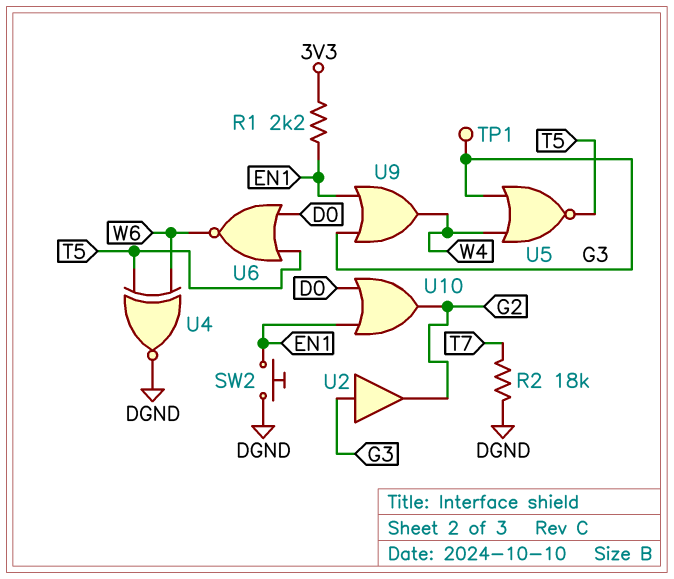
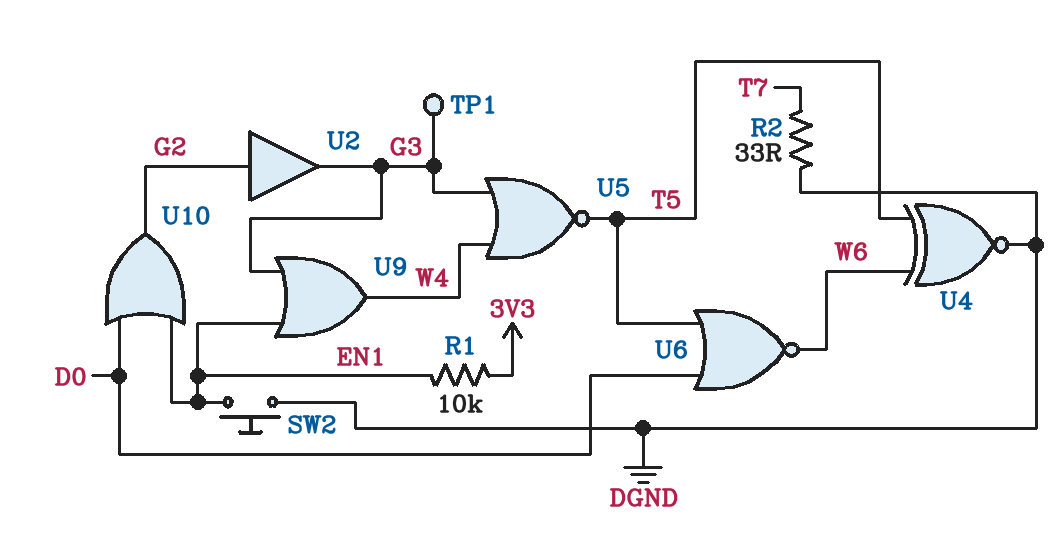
R1: 2.2k (3V3, EN1) -> 10k (3V3, EN1)
R2: 18k (DGND, T7) -> 33 (DGND, T7)
U2: buffer (in G3, out G2) -> buffer (in G2, out G3)

